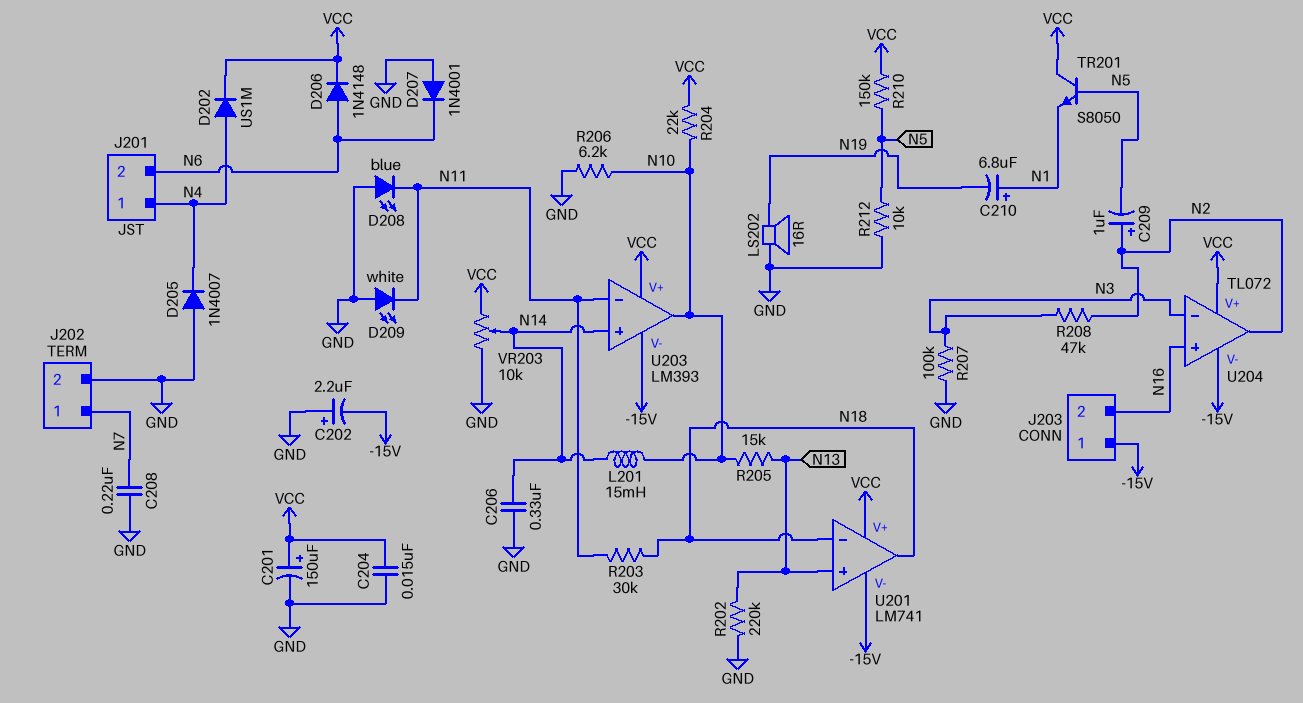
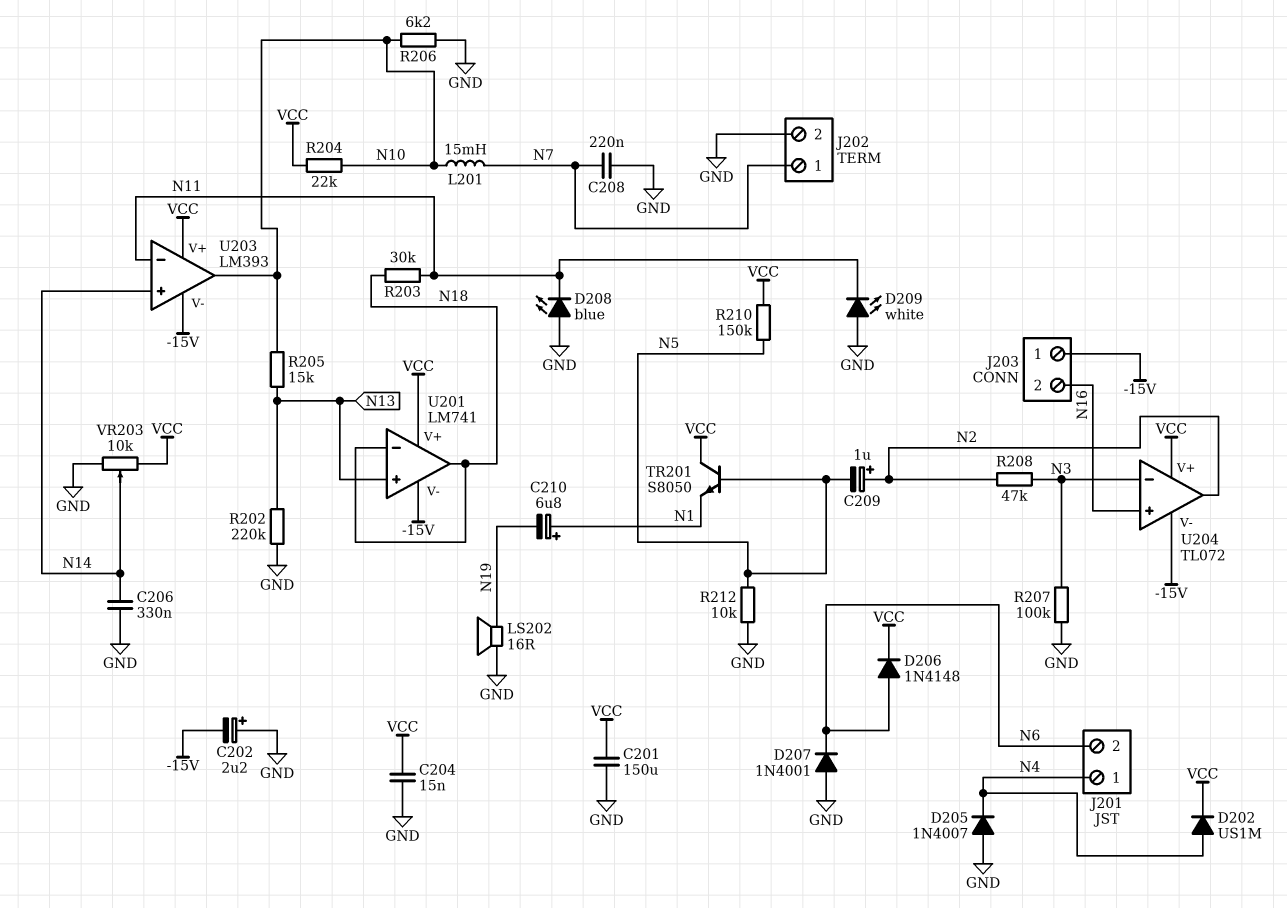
C201: 150uF (plus VCC, minus GND) -> 150uF (GND, VCC)
L201: 15mH (N10, N14) -> 15mH (N7, N10)

